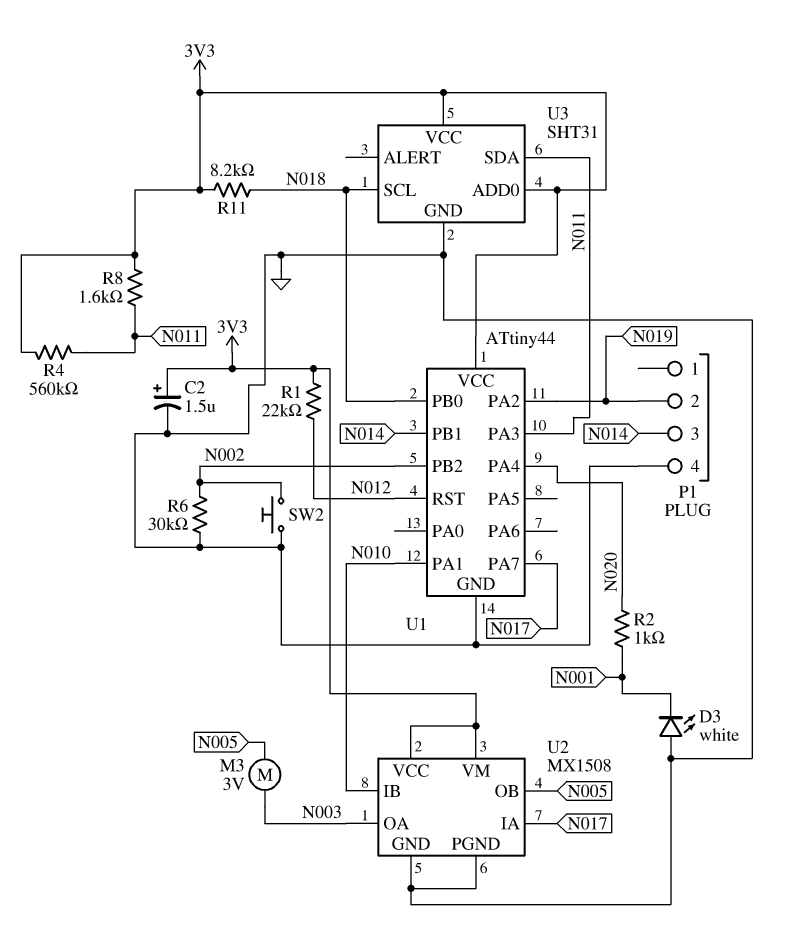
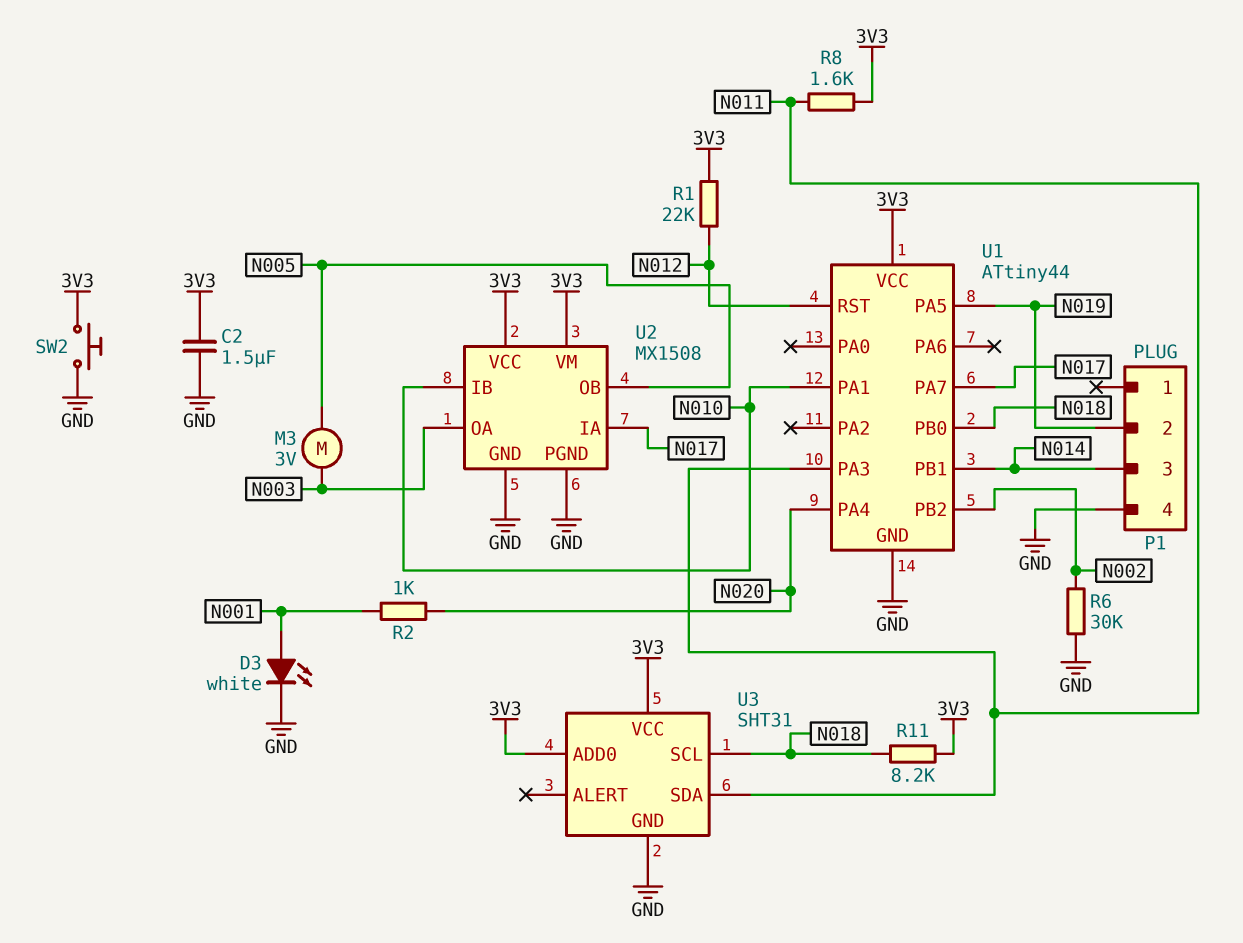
C2: 1.5uF (plus 3V3, minus GND) -> 1.5uF (3V3, GND)
D3: LED white (A GND, K N001) -> LED white (A N001, K GND)
R4: 560k (3V3, N011) -> none
SW2: button (GND, N002) -> button (3V3, GND)
U1 pin PA2: N019 -> none
U1 pin PA5: none -> N019

